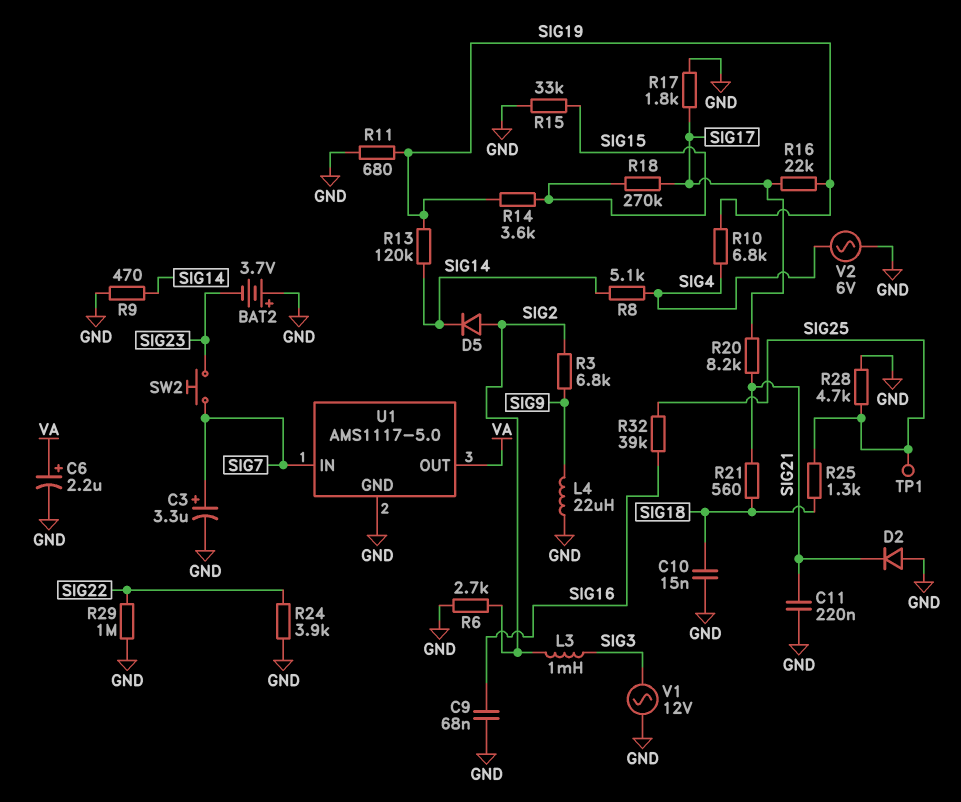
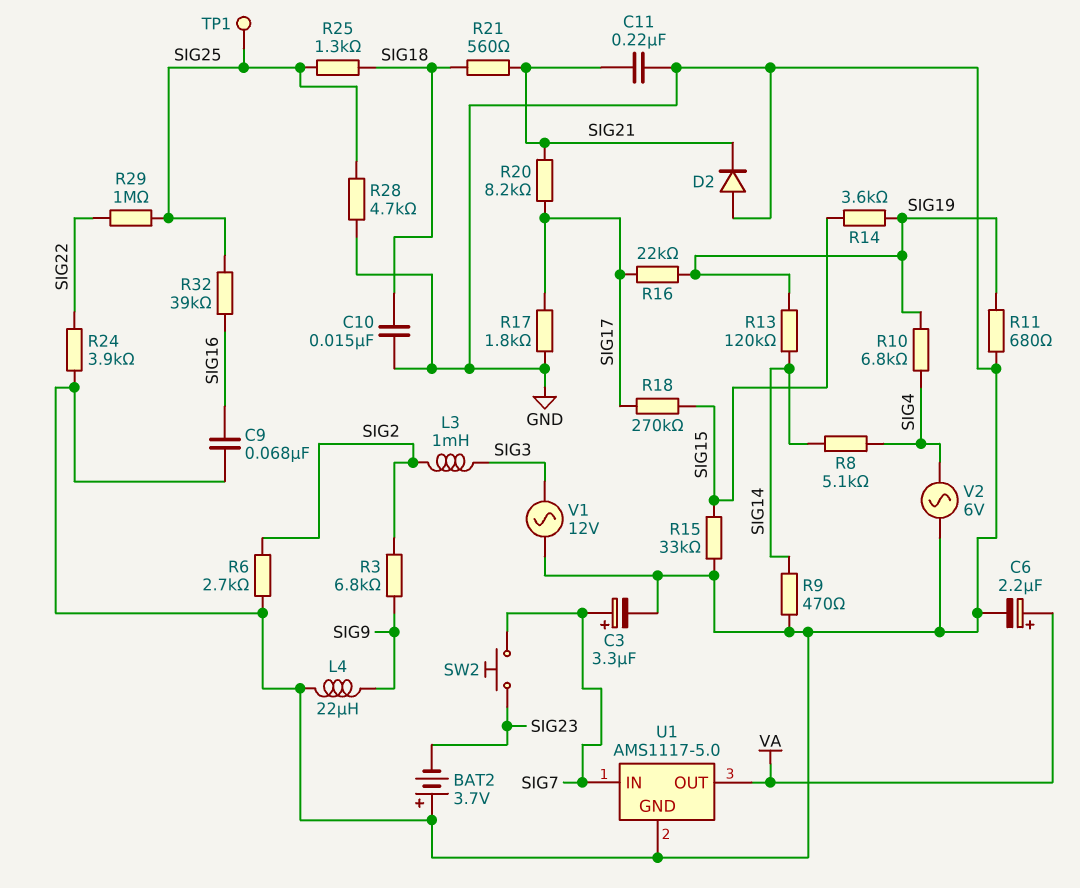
D5: diode (A SIG2, K SIG14) -> none
R29: 1M (GND, SIG22) -> 1M (SIG22, SIG25)

